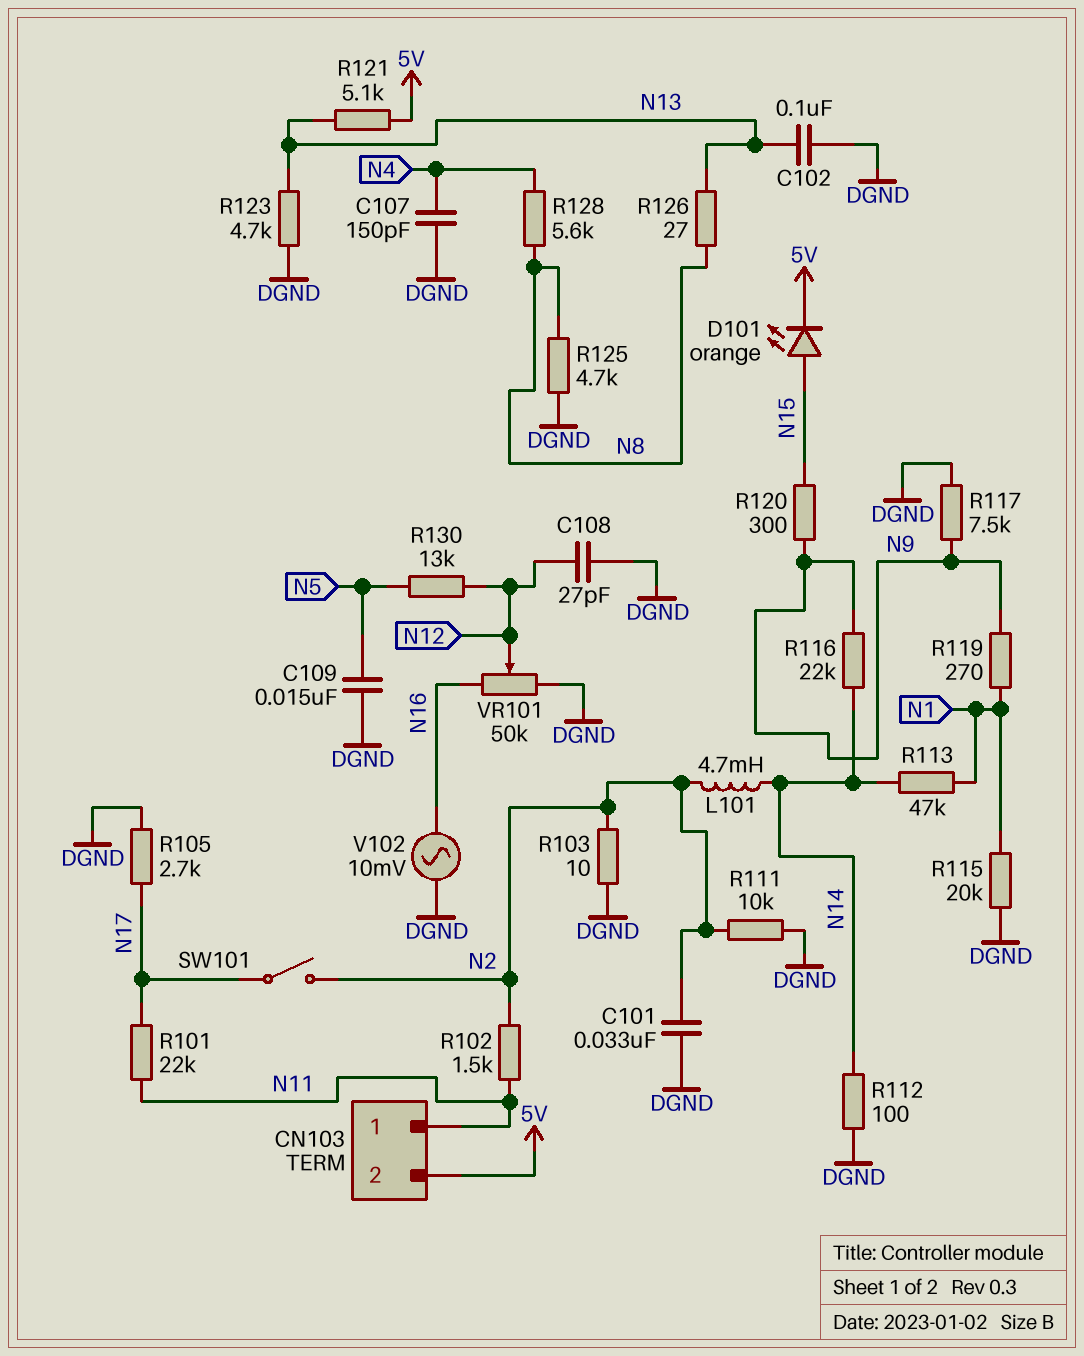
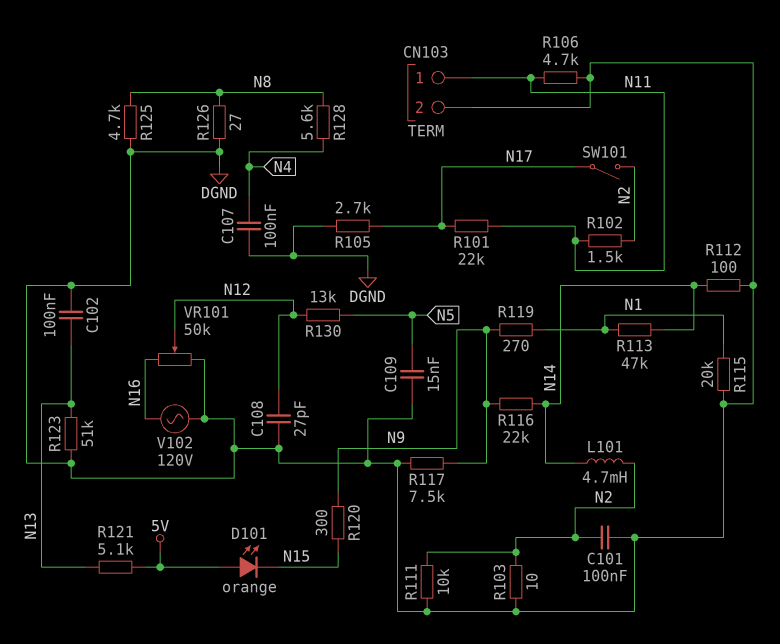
C101: 33nF (DGND, N2) -> 100nF (DGND, N2)
C107: 150pF (DGND, N4) -> 100nF (DGND, N4)
CN103 pin 2: 5V -> DGND
D101: LED orange (A N15, K 5V) -> LED orange (A 5V, K N15)
R106: none -> 4.7k (DGND, N11)
R123: 4.7k (DGND, N13) -> 51k (DGND, N13)
R126: 27 (N8, N13) -> 27 (DGND, N8)
V102: AC 10mV (DGND, N16) -> AC 120V (DGND, N16)

